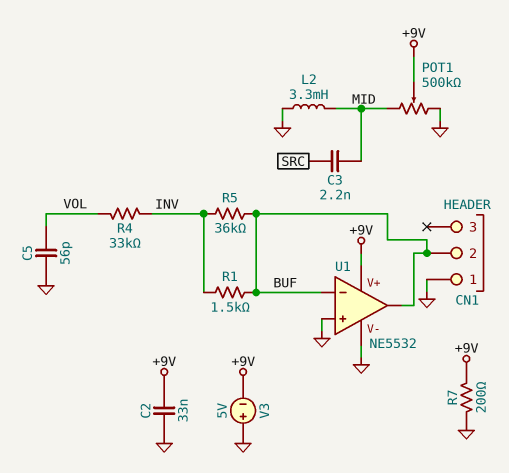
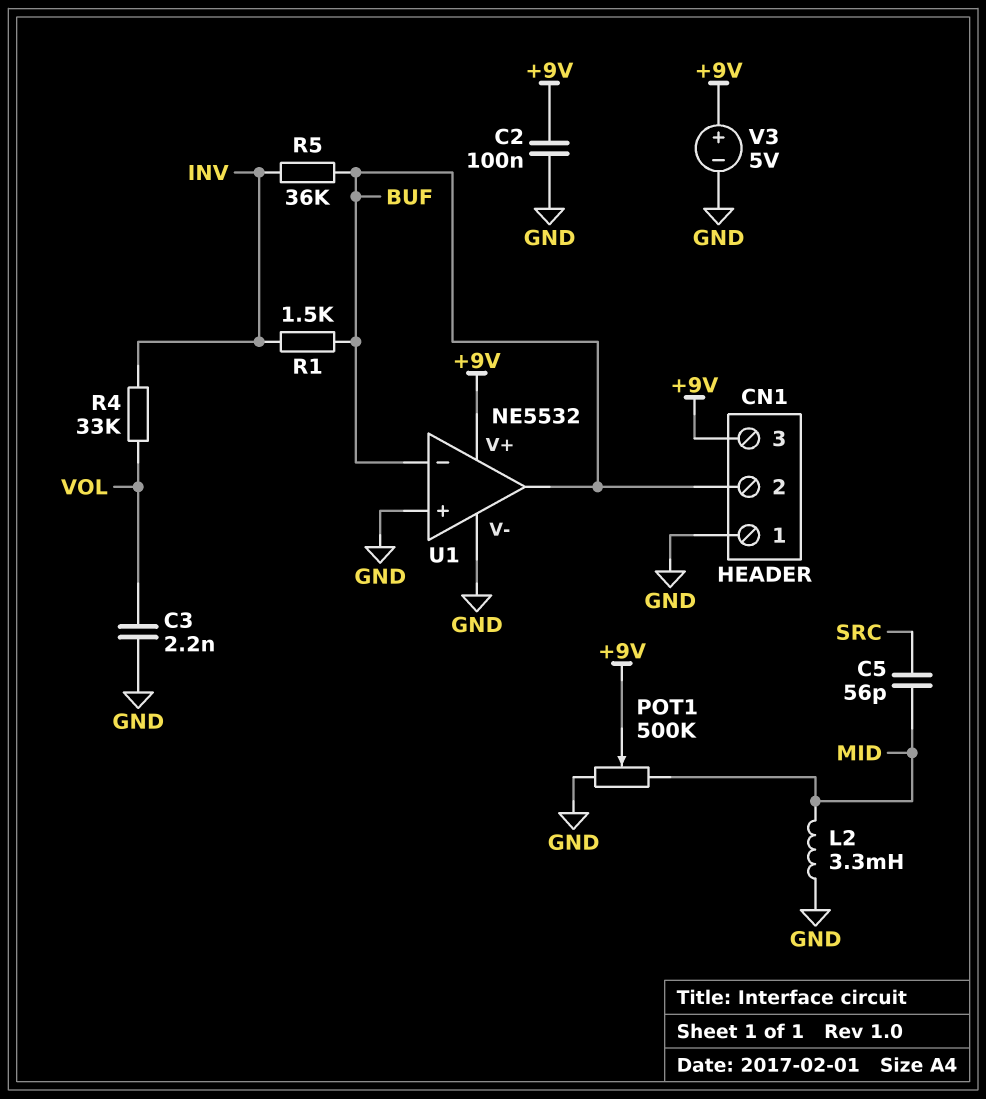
C2: 33nF (+9V, GND) -> 100nF (+9V, GND)
C3: 2.2nF (MID, SRC) -> 2.2nF (GND, VOL)
C5: 56pF (GND, VOL) -> 56pF (MID, SRC)
CN1 pin 3: none -> +9V
R7: 200 (+9V, GND) -> none
V3: 5V (plus GND, minus +9V) -> 5V (plus +9V, minus GND)

